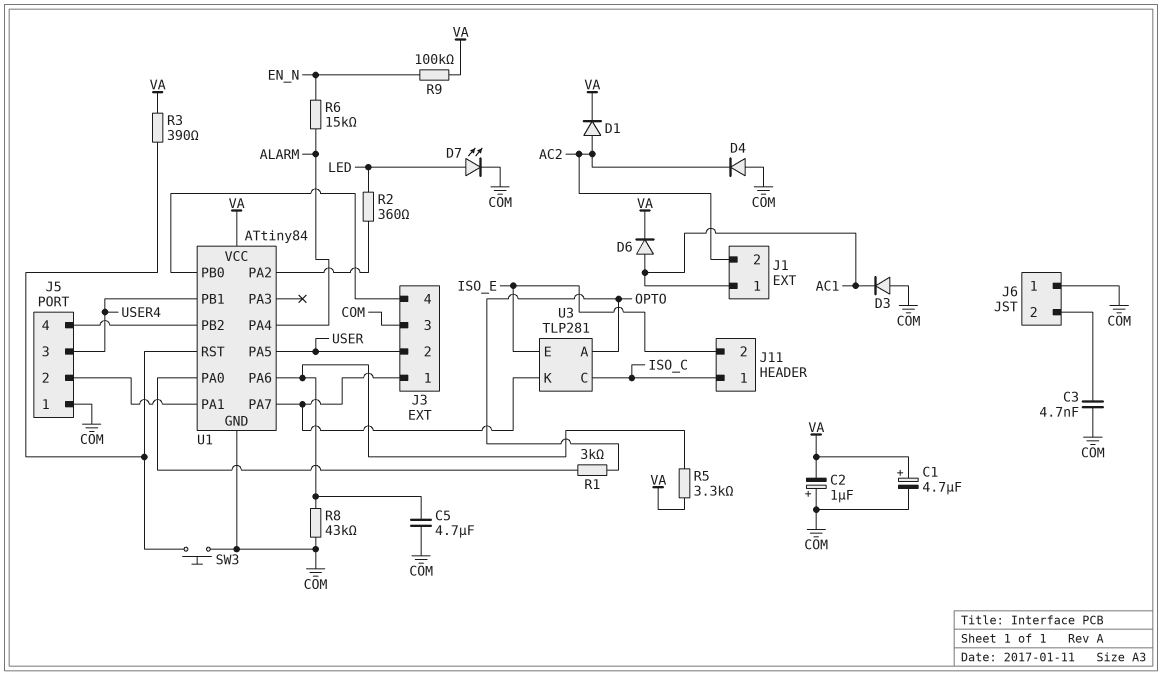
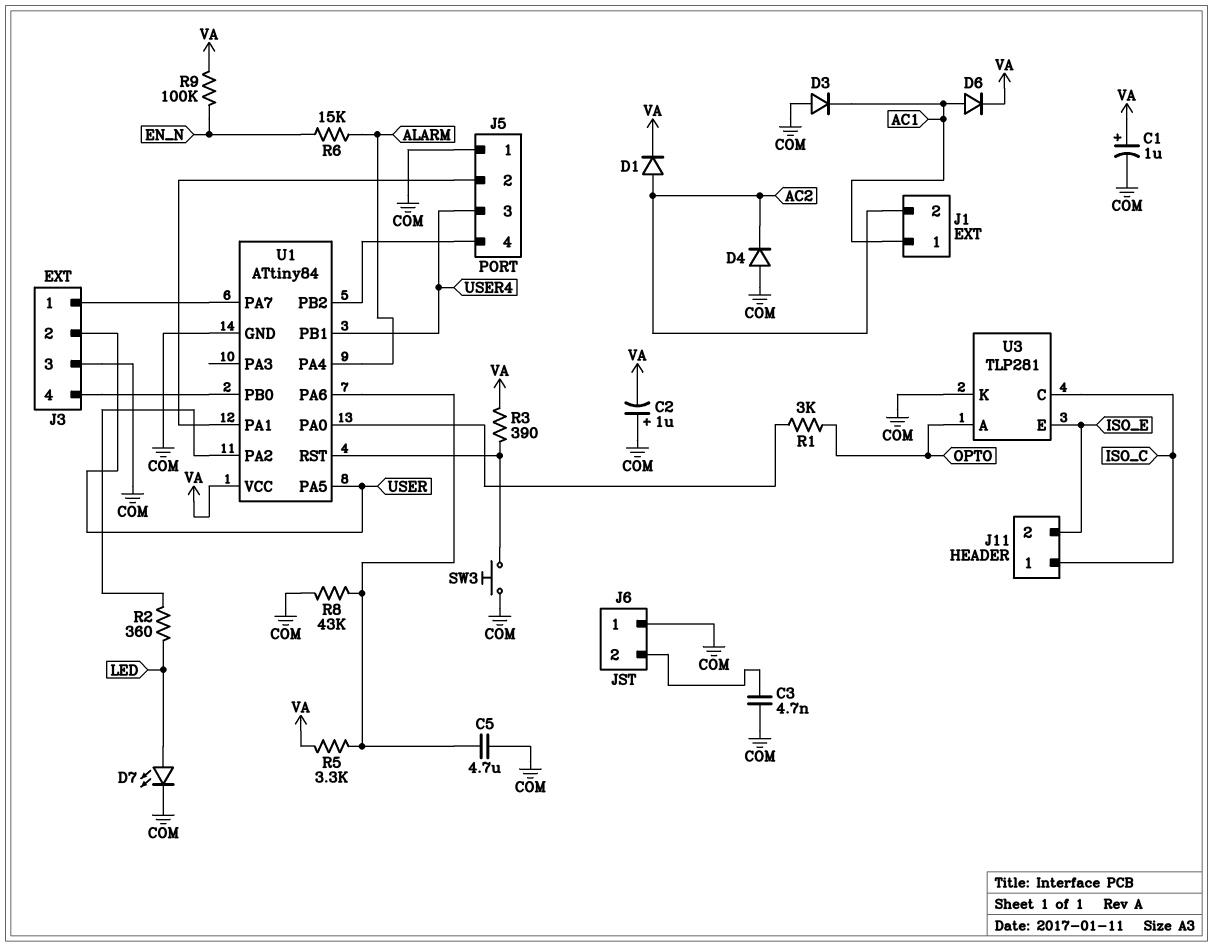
C1: 4.7uF (plus VA, minus COM) -> 1uF (plus VA, minus COM)
U3 pin K: J3/1 -> COM

